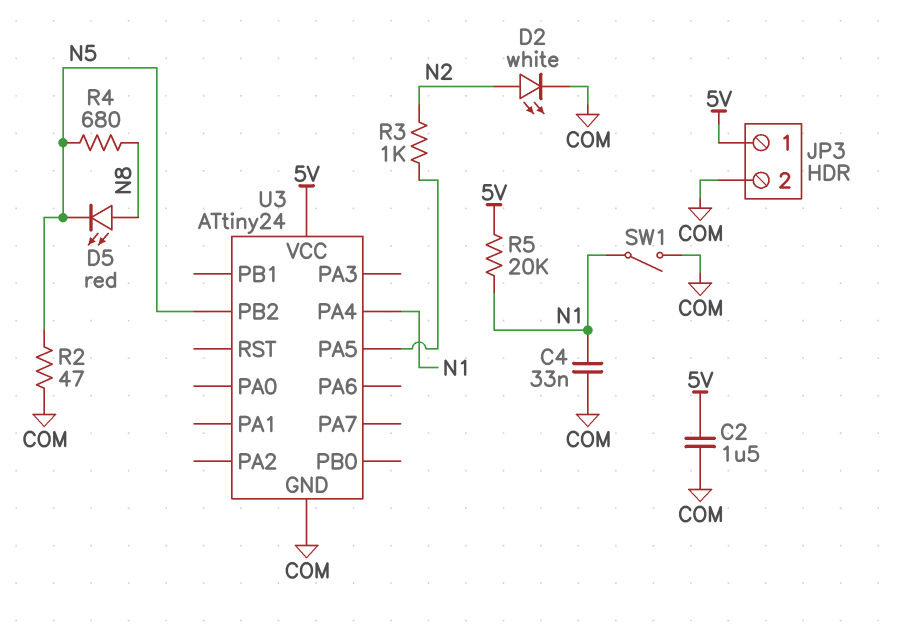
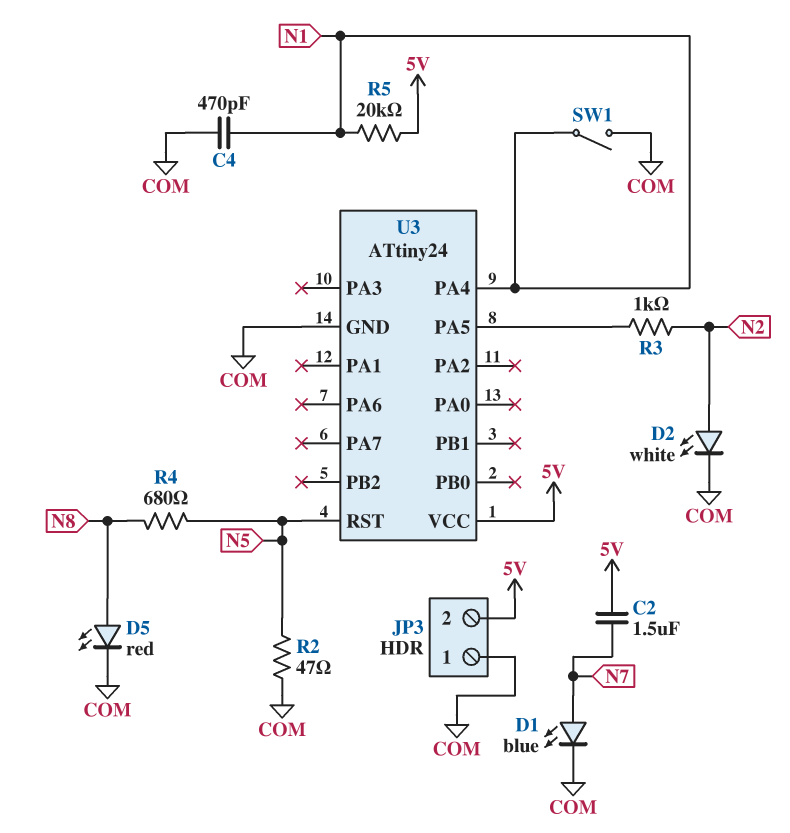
C2: 1.5uF (5V, COM) -> 1.5uF (5V, N7)
C4: 33nF (COM, N1) -> 470pF (COM, N1)
D1: none -> LED blue (A N7, K COM)
D5: LED red (A N8, K N5) -> LED red (A N8, K COM)
JP3 pin 1: 5V -> COM
JP3 pin 2: COM -> 5V
U3 pin PB2: N5 -> none
U3 pin RST: none -> N5

